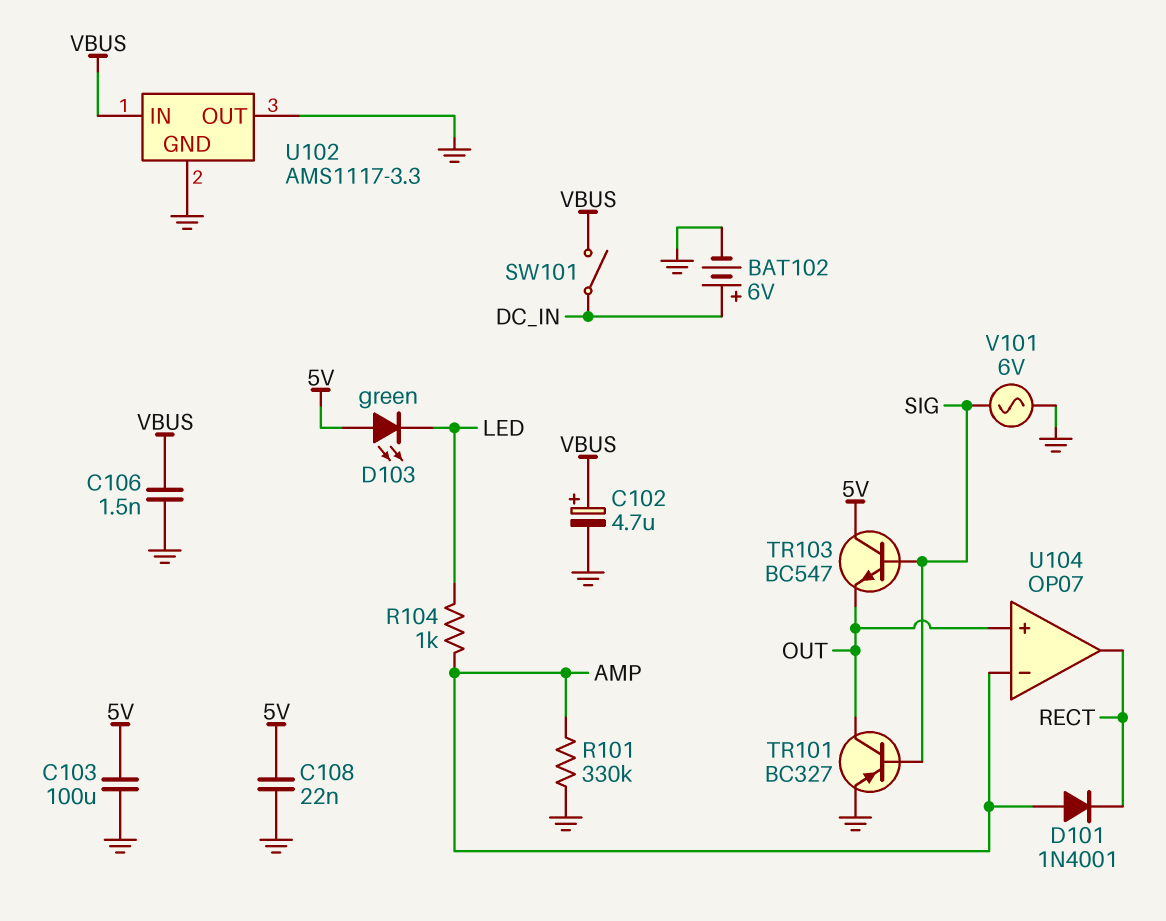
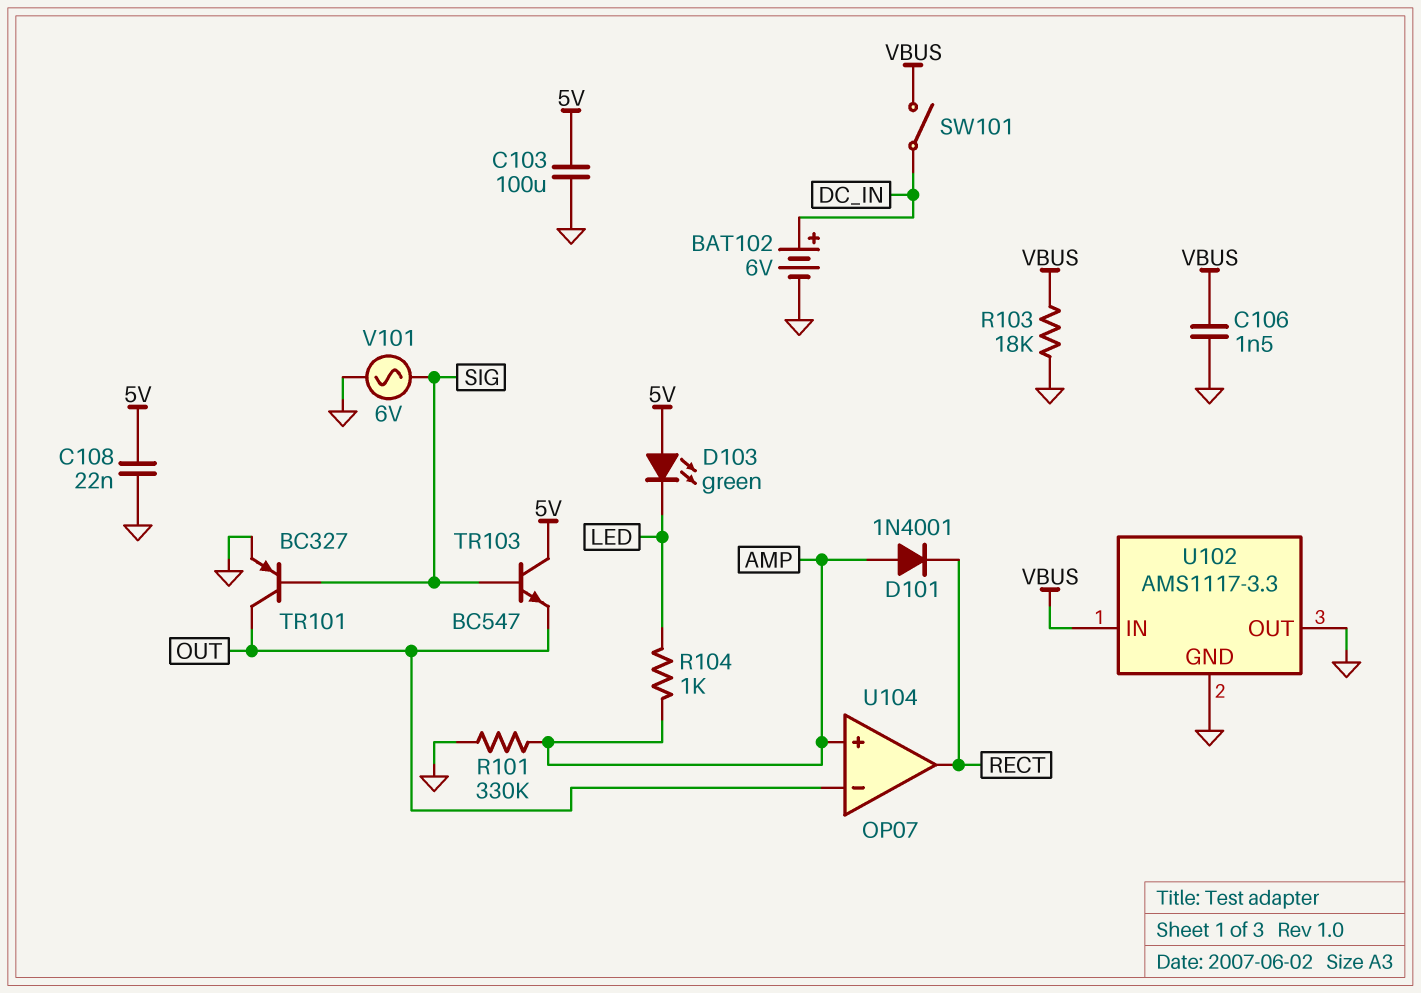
C102: 4.7uF (plus VBUS, minus GND) -> none
R103: none -> 18k (GND, VBUS)
U104 pin in+: OUT -> AMP
U104 pin in-: AMP -> OUT

